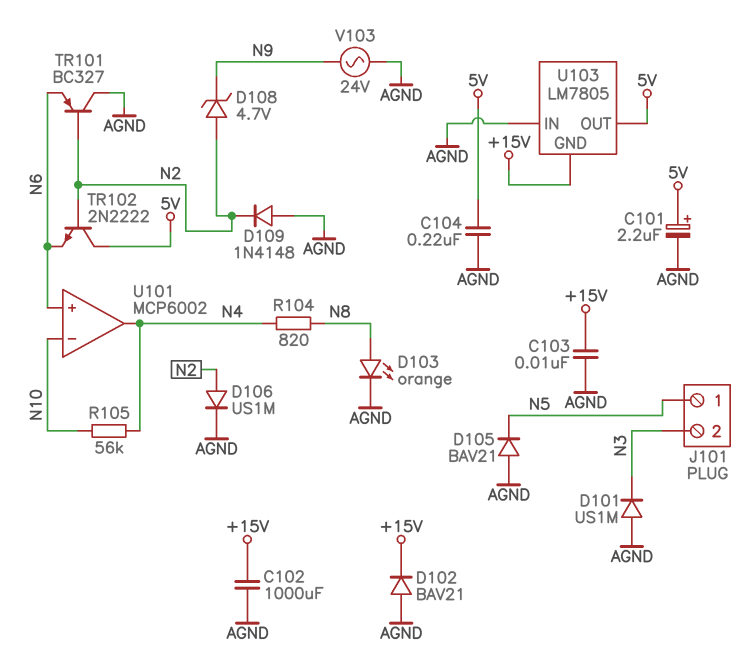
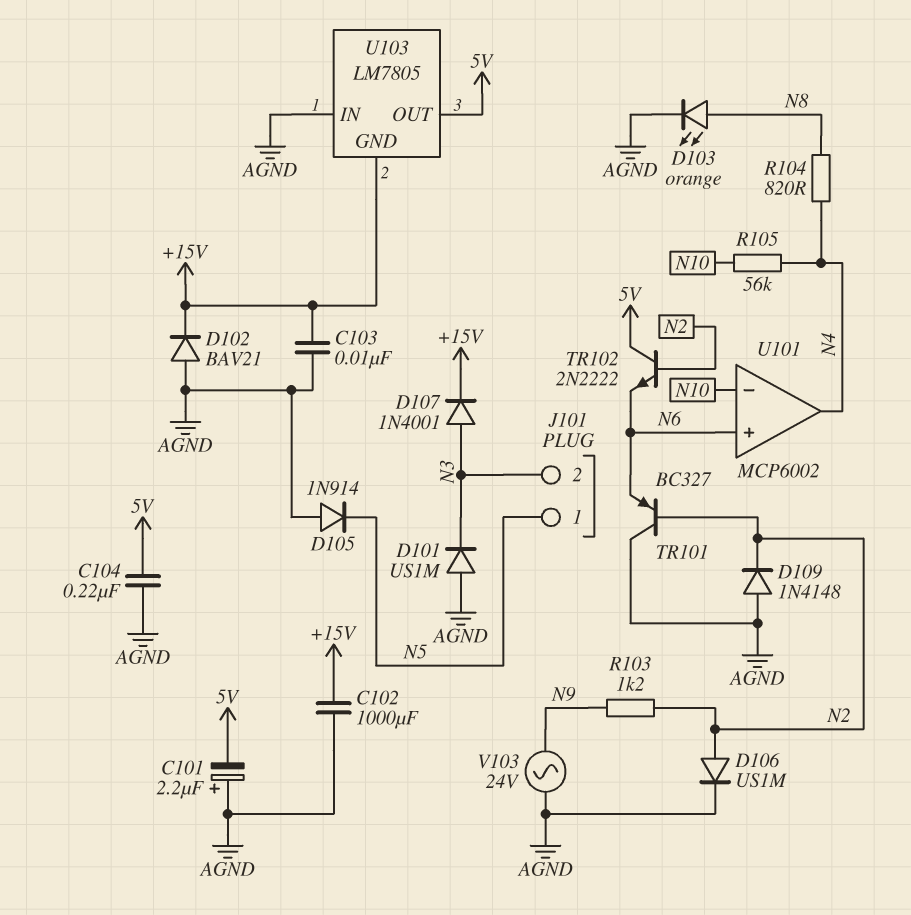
C101: 2.2uF (plus 5V, minus AGND) -> 2.2uF (plus AGND, minus 5V)
D105: diode BAV21 (A AGND, K N5) -> diode 1N914 (A AGND, K N5)
D107: none -> diode 1N4001 (A N3, K +15V)
D108: zener 4.7V (A N2, K N9) -> none
R103: none -> 1.2k (N2, N9)

